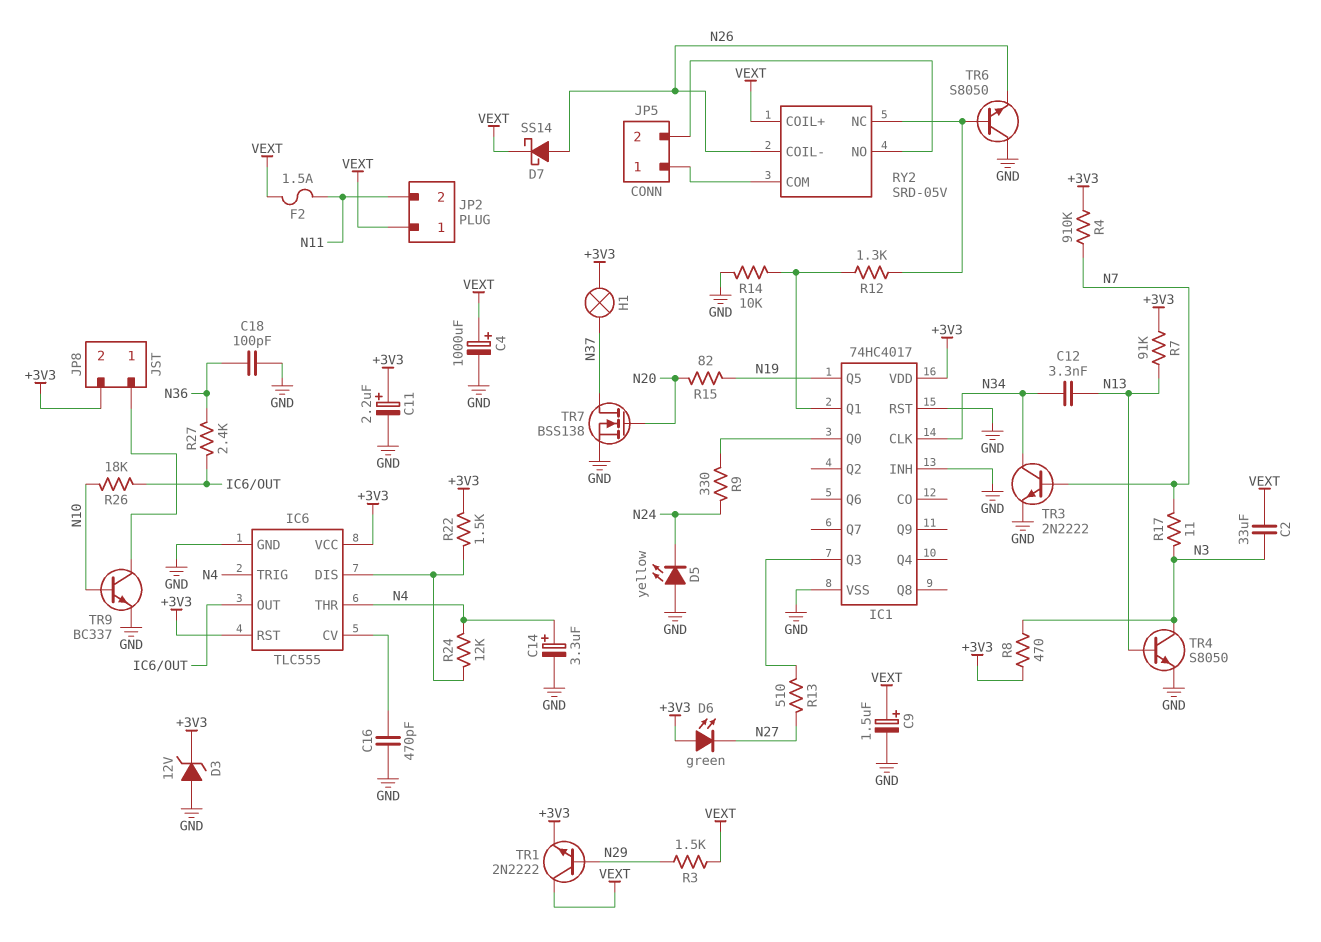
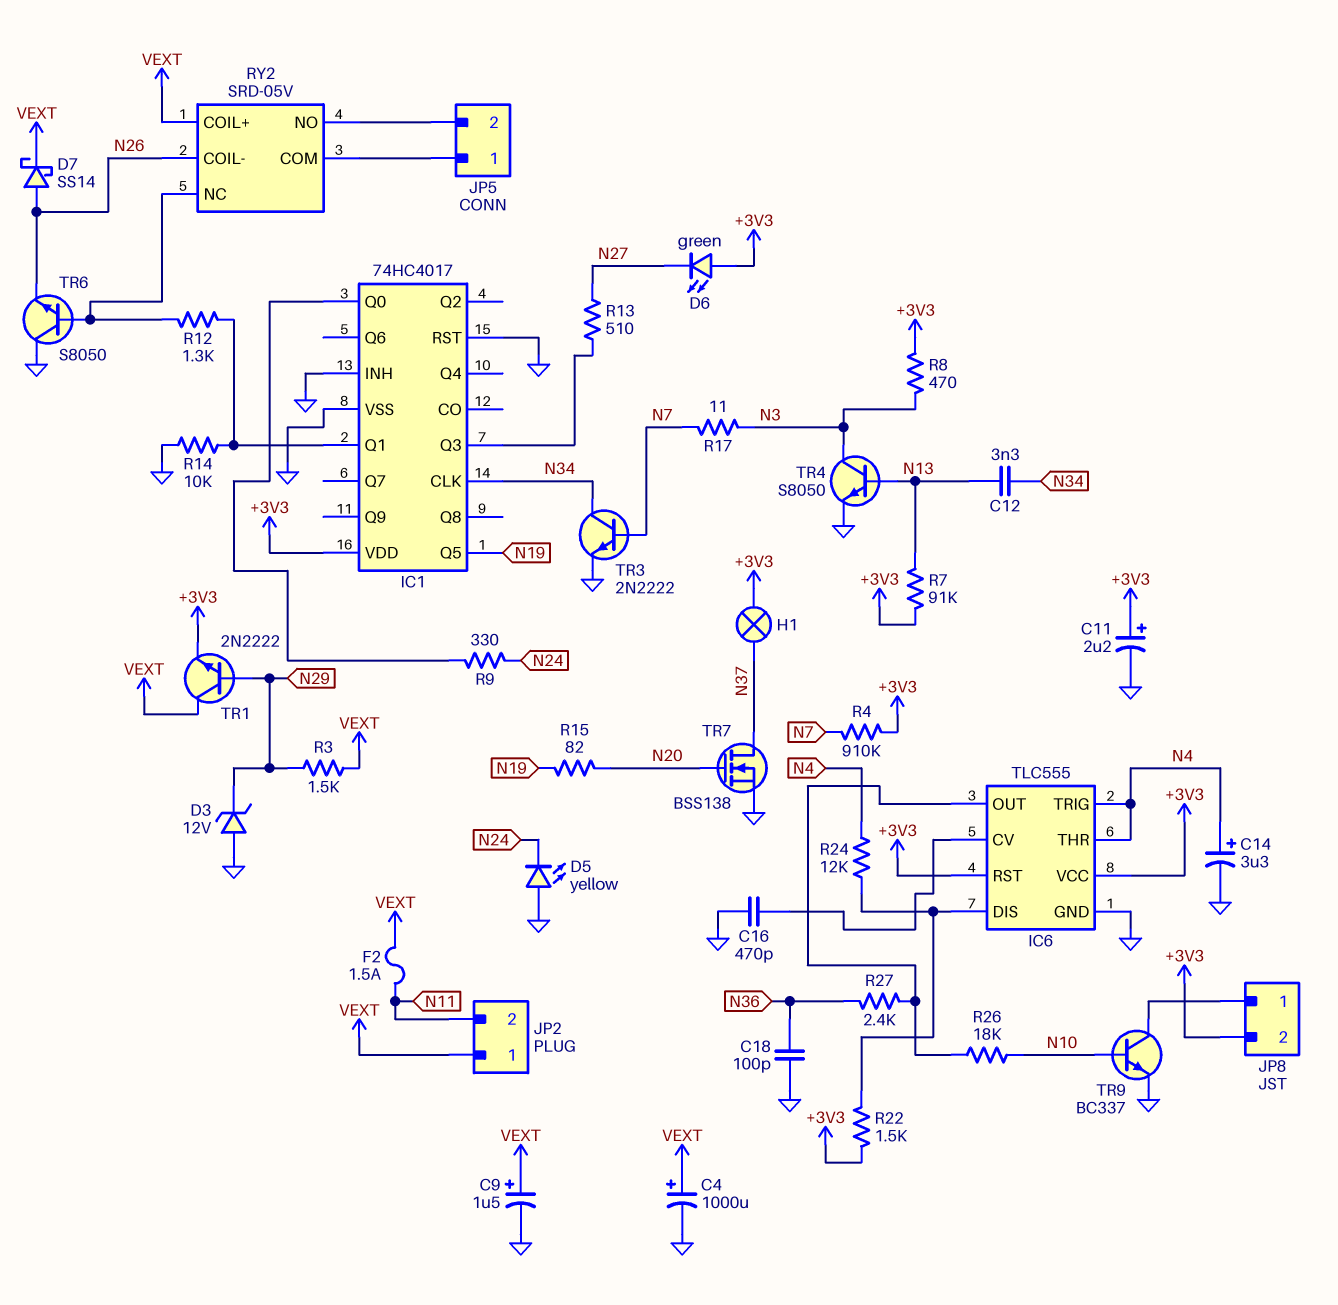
C2: 33uF (N3, VEXT) -> none
D3: zener 12V (A GND, K +3V3) -> zener 12V (A GND, K N29)

